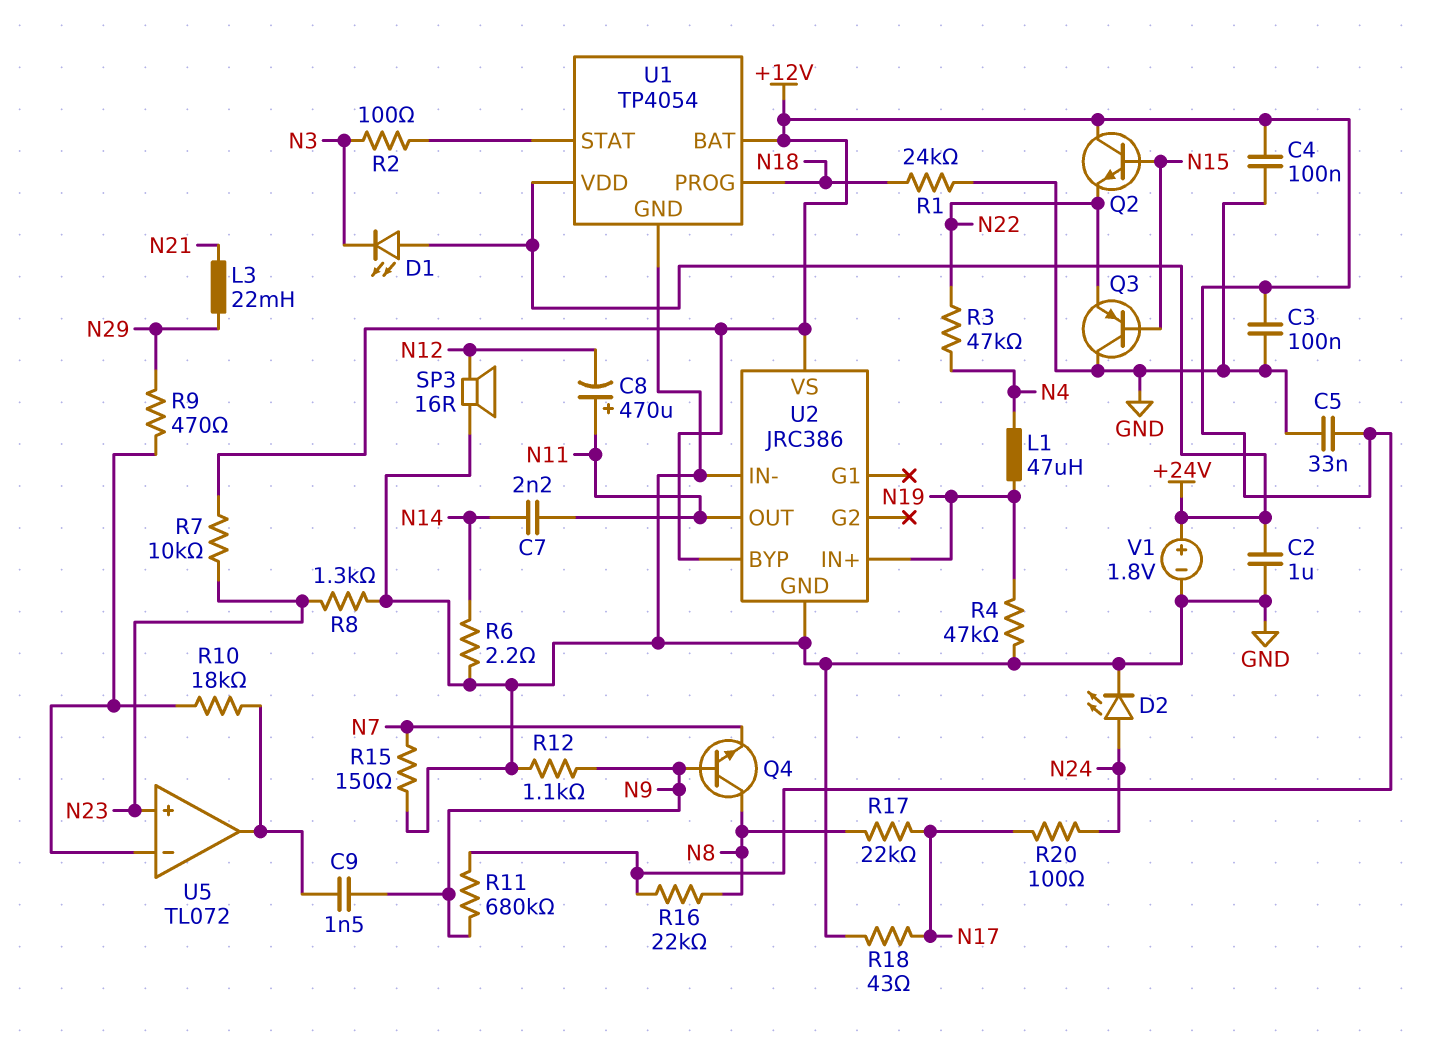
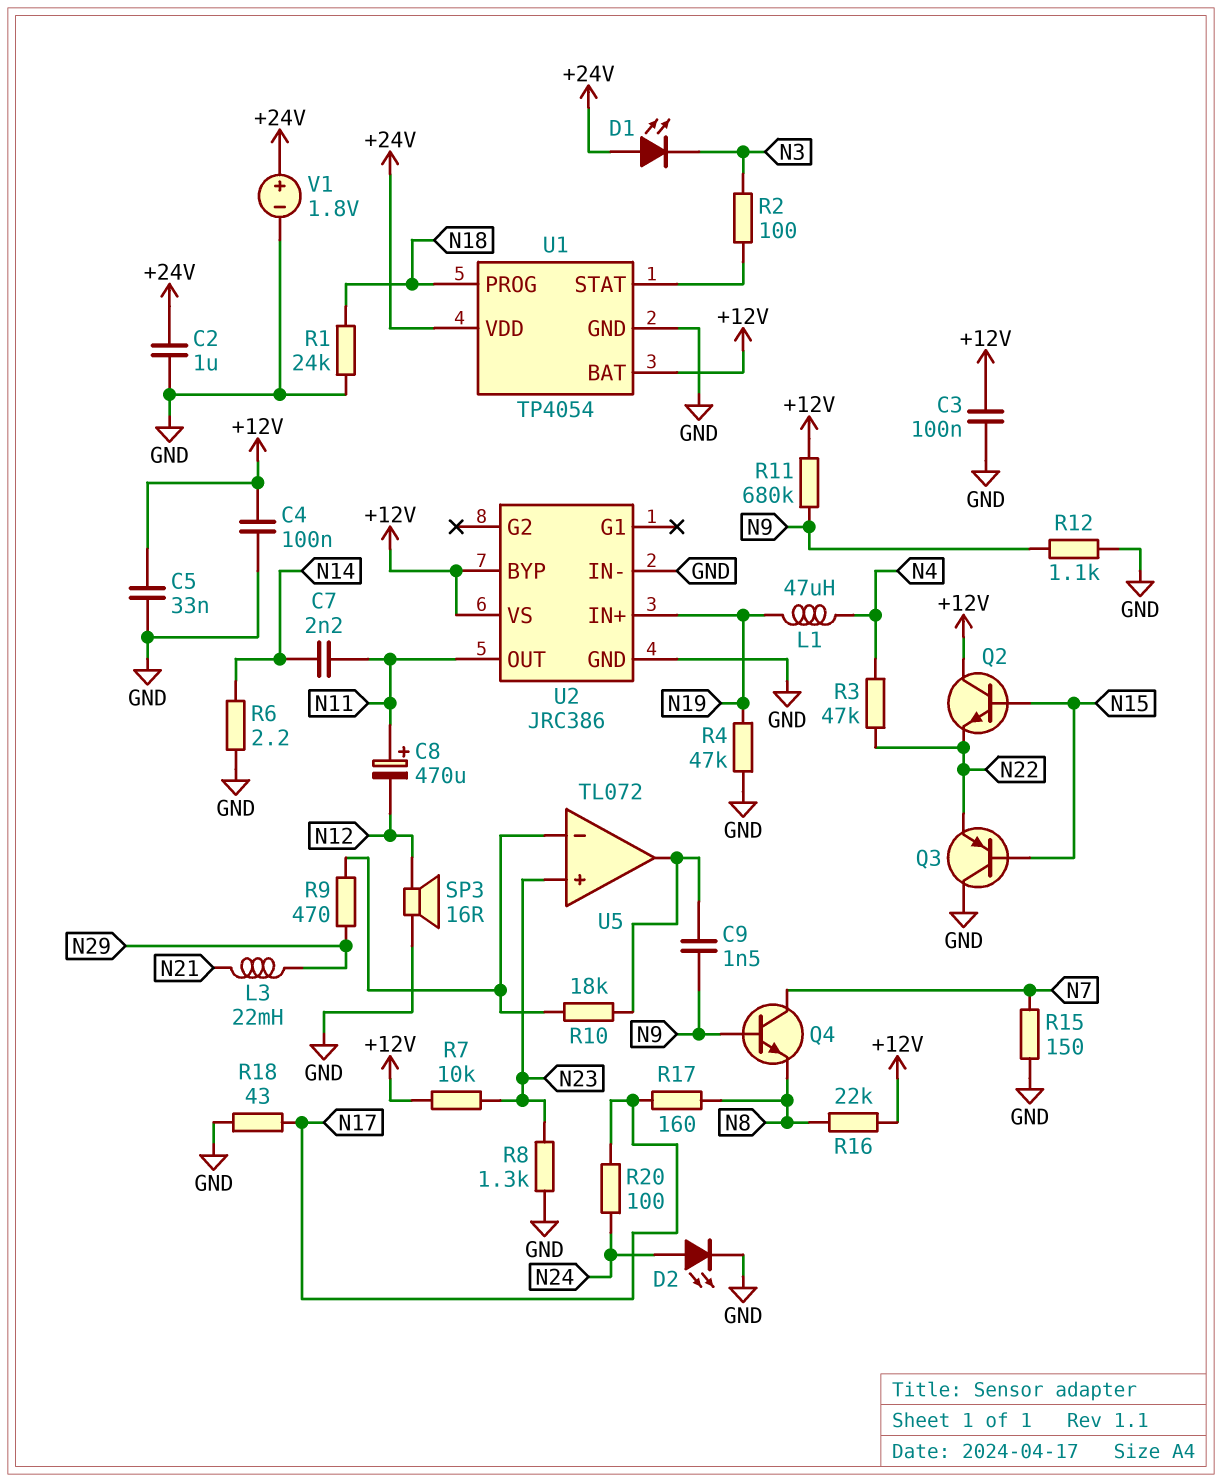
Q4: NPN (B N9, C N8, E N7) -> NPN (B N9, C N7, E N8)
R17: 22k (N8, N17) -> 160 (N8, N17)

